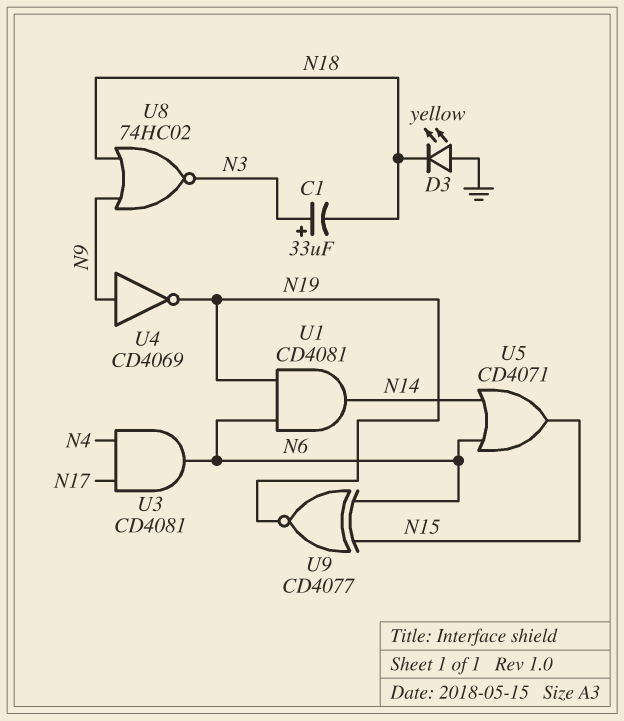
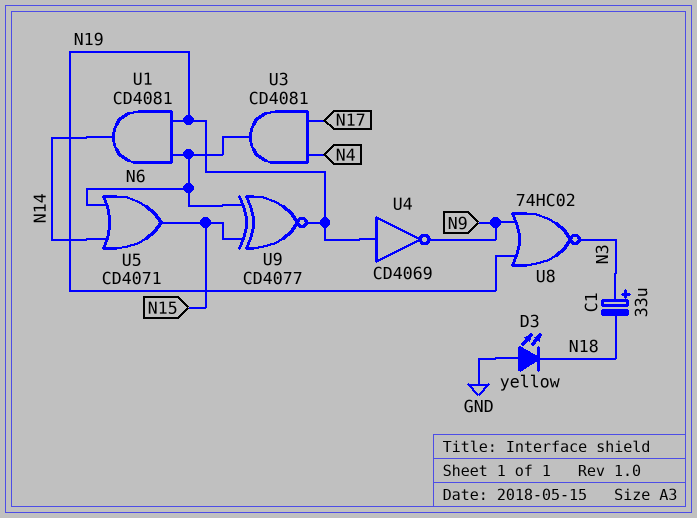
U4: NOT CD4069 (in N9, out N19) -> NOT CD4069 (in N19, out N9)
U8: NOR 74HC02 (in N9, in N18, out N3) -> NOR 74HC02 (in N9, in N19, out N3)

